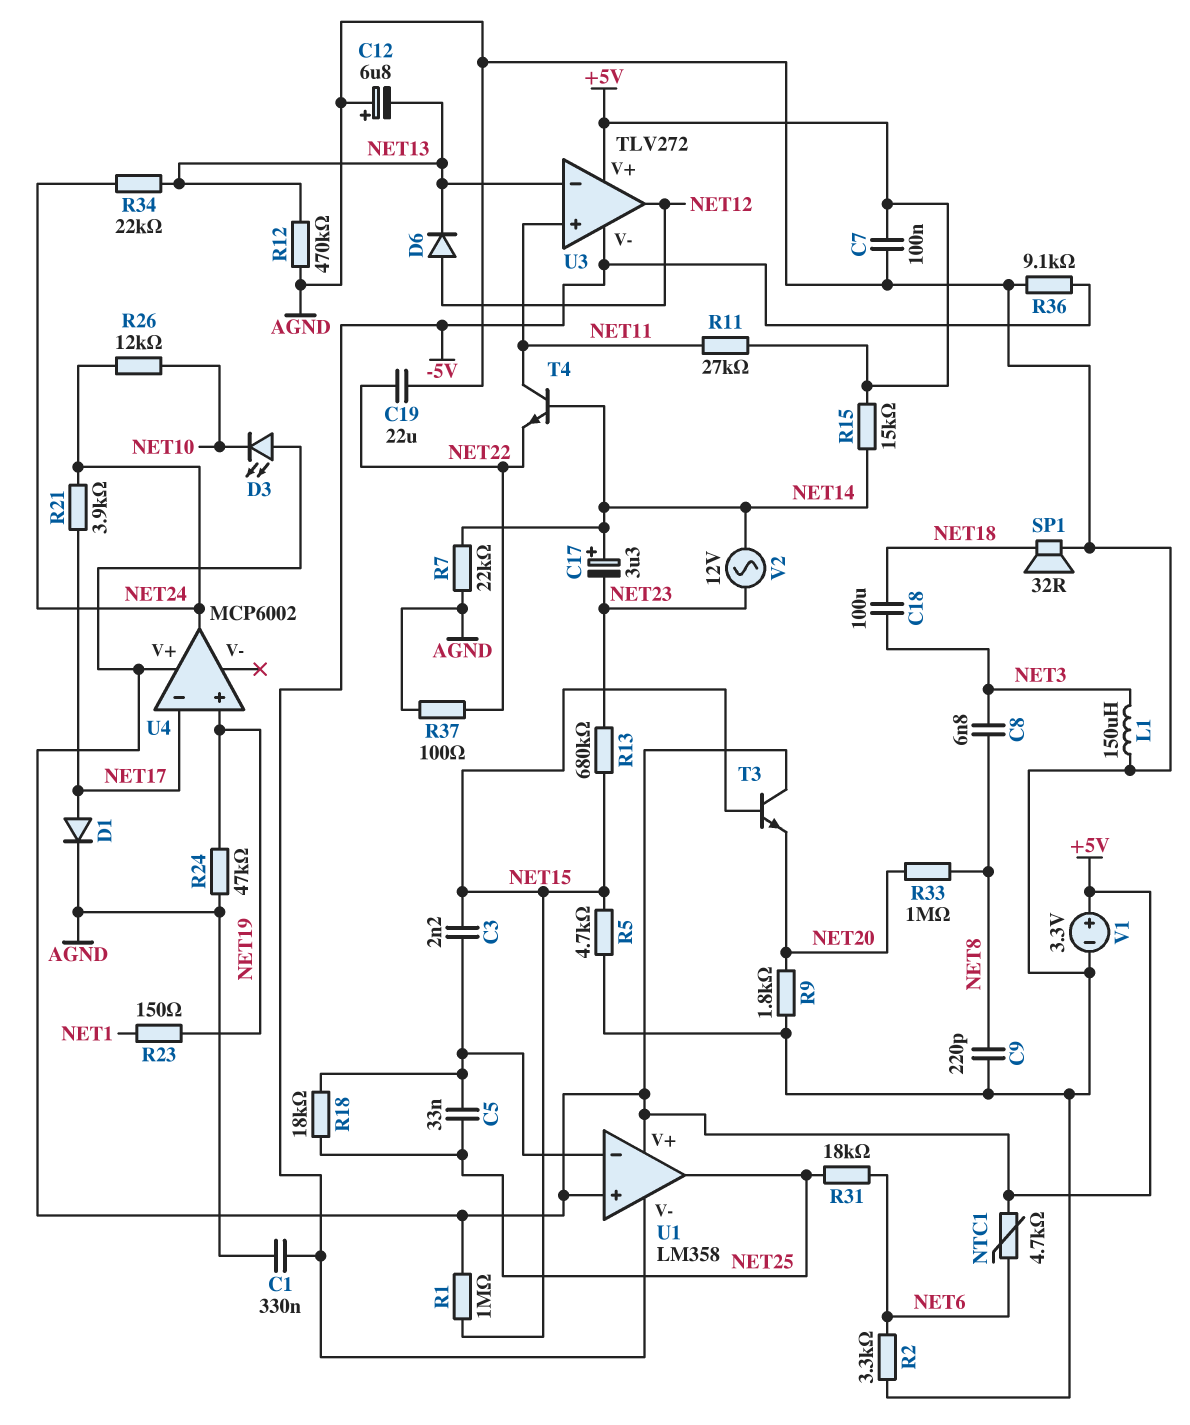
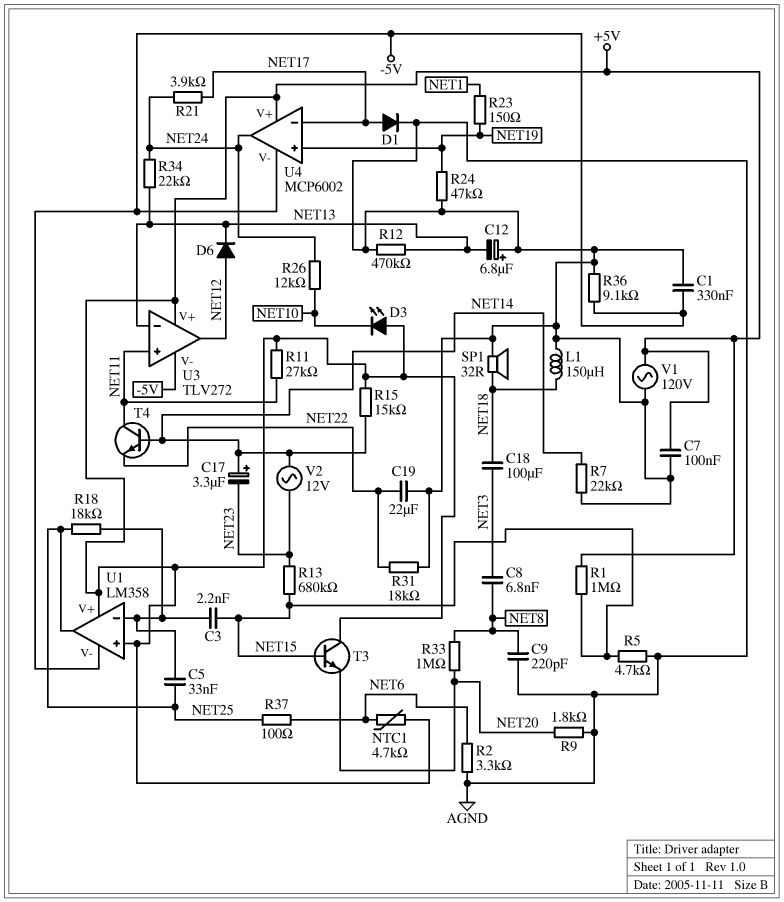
L1: 150uH (AGND, NET3) -> 150uH (AGND, NET18)
R31: 18k (NET6, NET25) -> 18k (AGND, NET22)
R37: 100 (AGND, NET22) -> 100 (NET6, NET25)
U4 pin V-: none -> -5V
V1: 3.3V (plus +5V, minus AGND) -> AC 120V (+5V, AGND)

